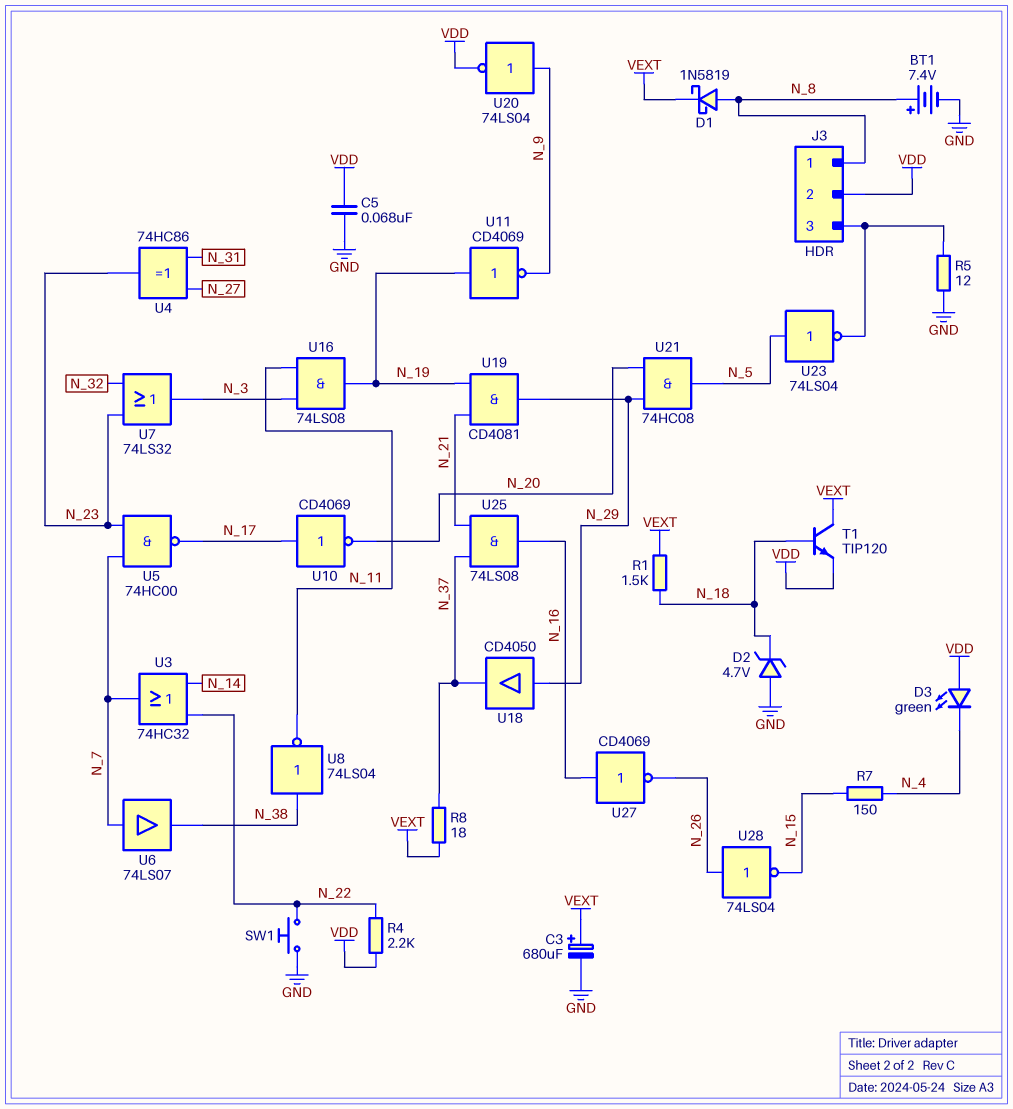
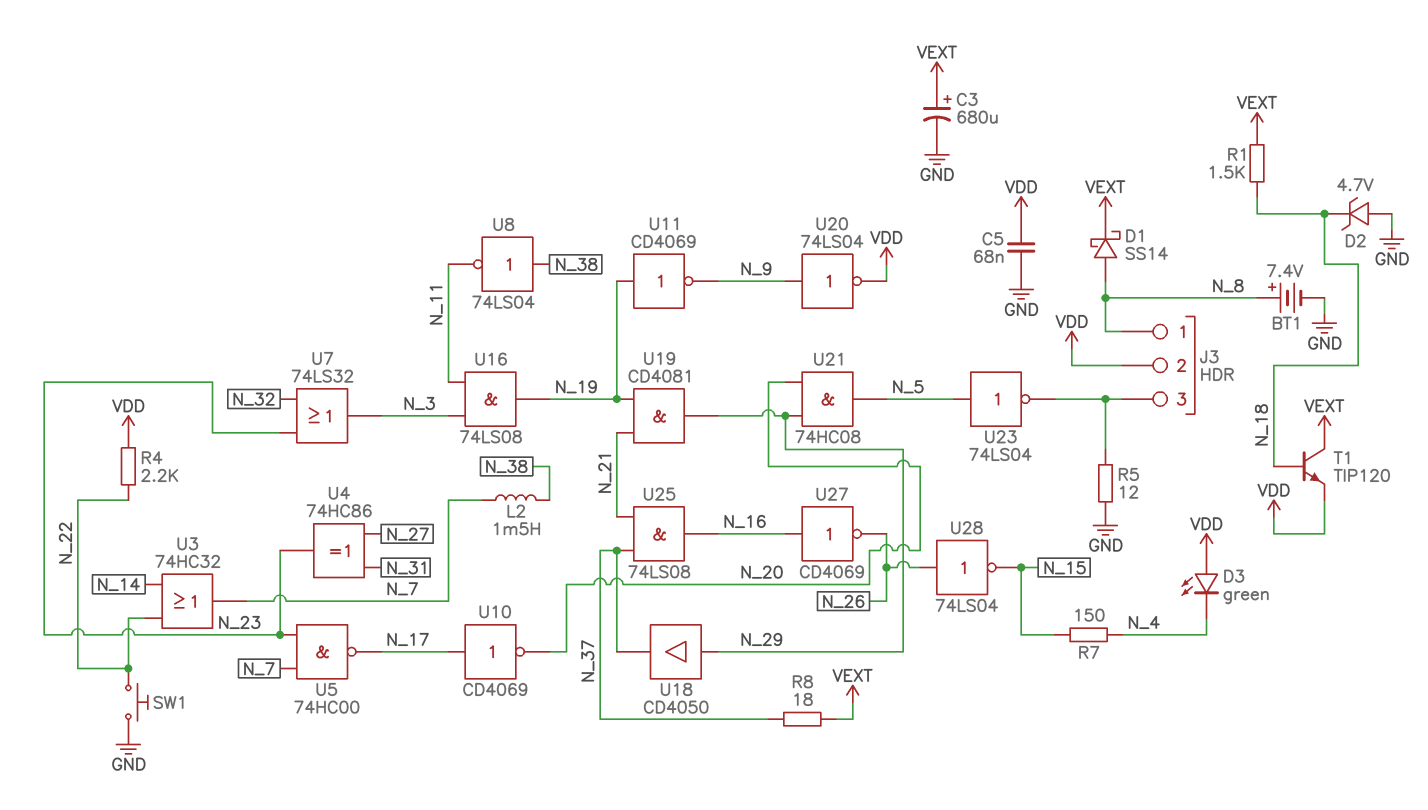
D1: schottky 1N5819 (A N_8, K VEXT) -> schottky SS14 (A N_8, K VEXT)
L2: none -> 1.5mH (N_7, N_38)
U6: buffer 74LS07 (in N_7, out N_38) -> none

